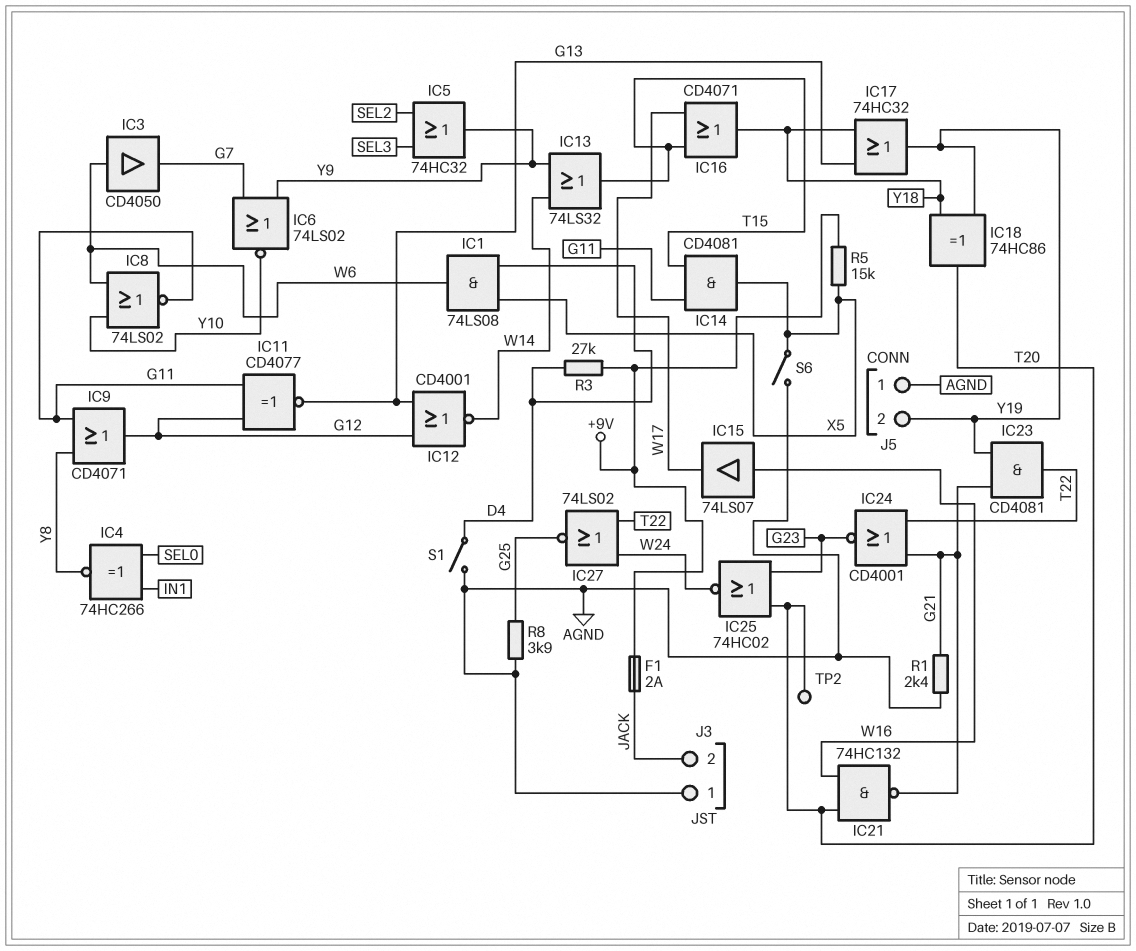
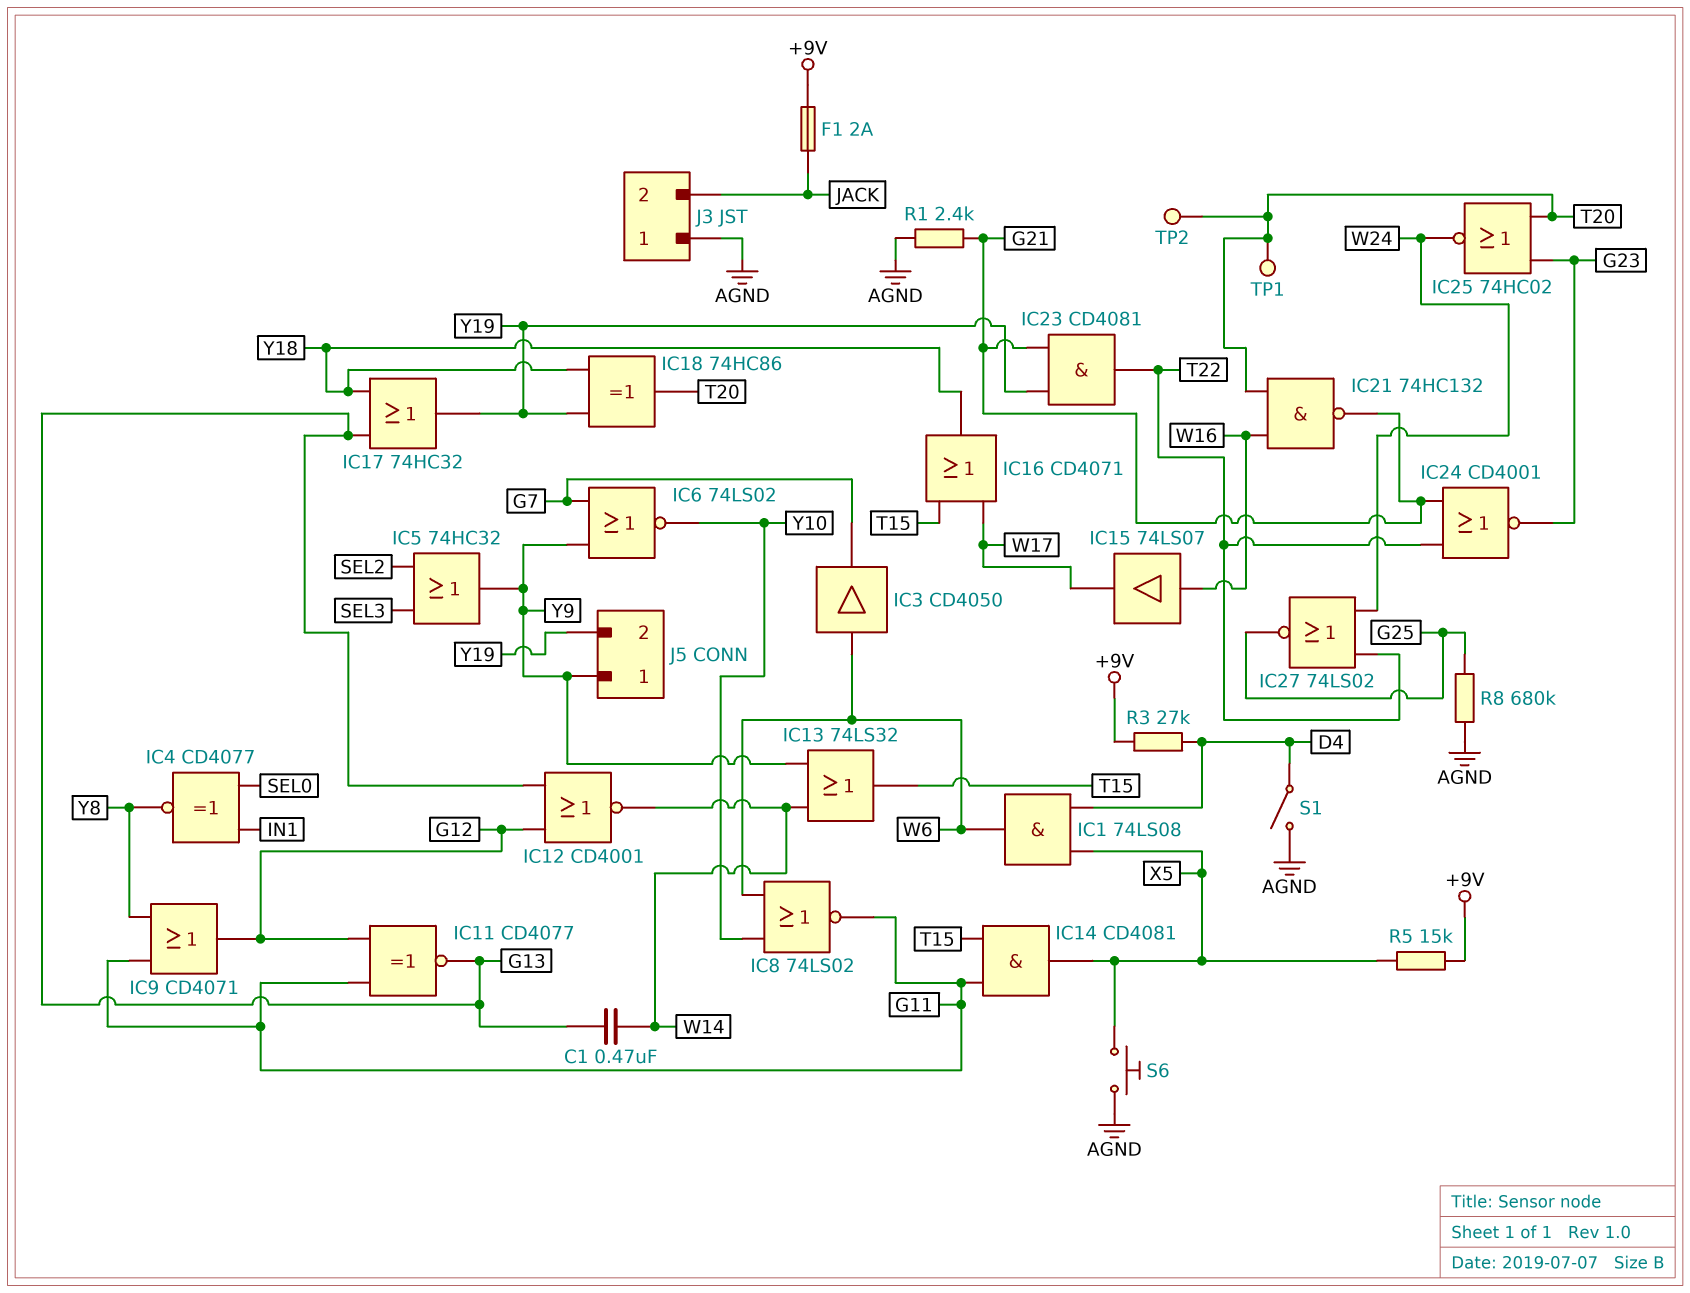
C1: none -> 470nF (G13, W14)
IC4: XNOR 74HC266 (in IN1, in SEL0, out Y8) -> XNOR CD4077 (in IN1, in SEL0, out Y8)
J5 pin 1: AGND -> Y9
R8: 3.9k (AGND, G25) -> 680k (AGND, G25)
S6: switch (AGND, X5) -> button (AGND, X5)
TP1: none -> test point (T20)

